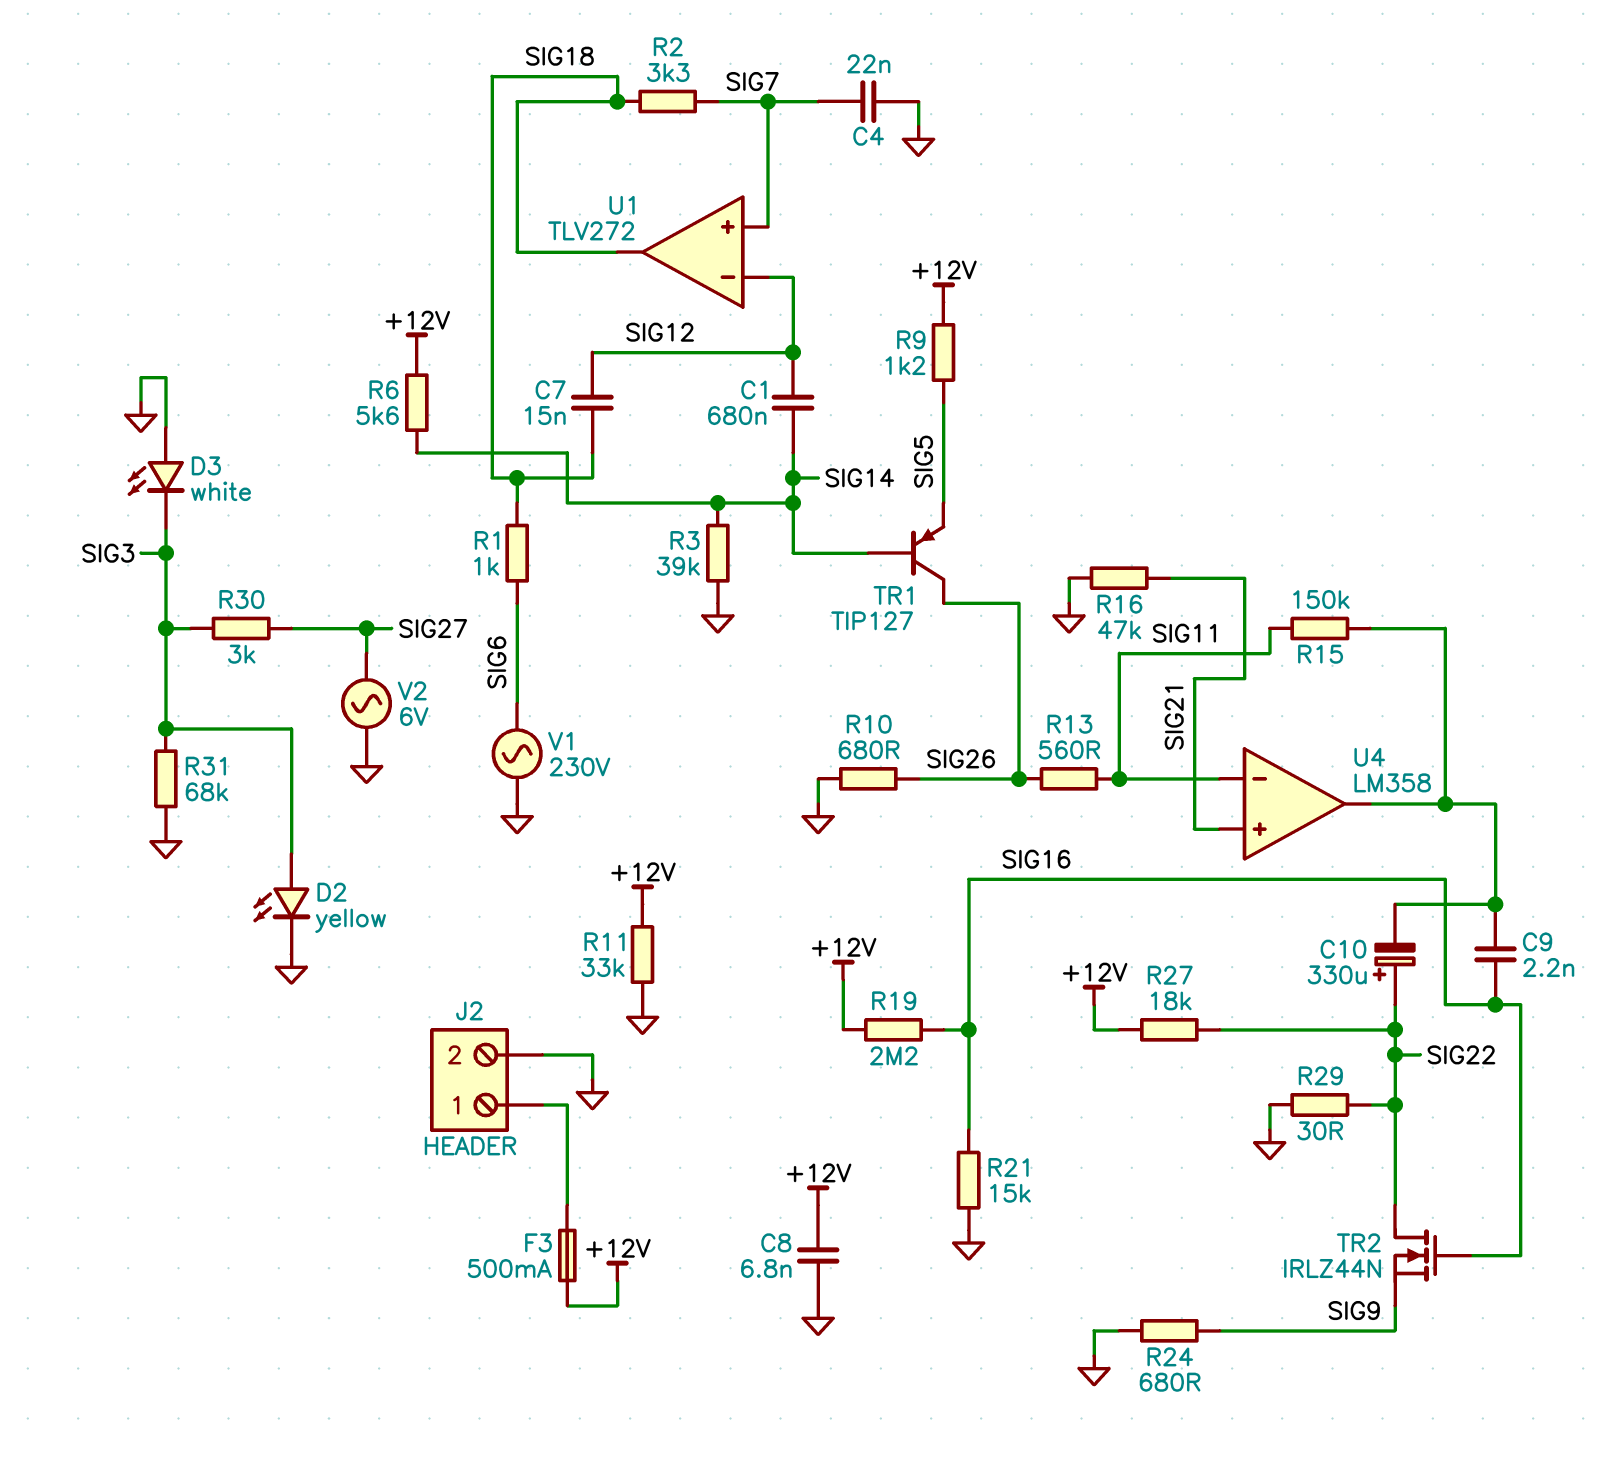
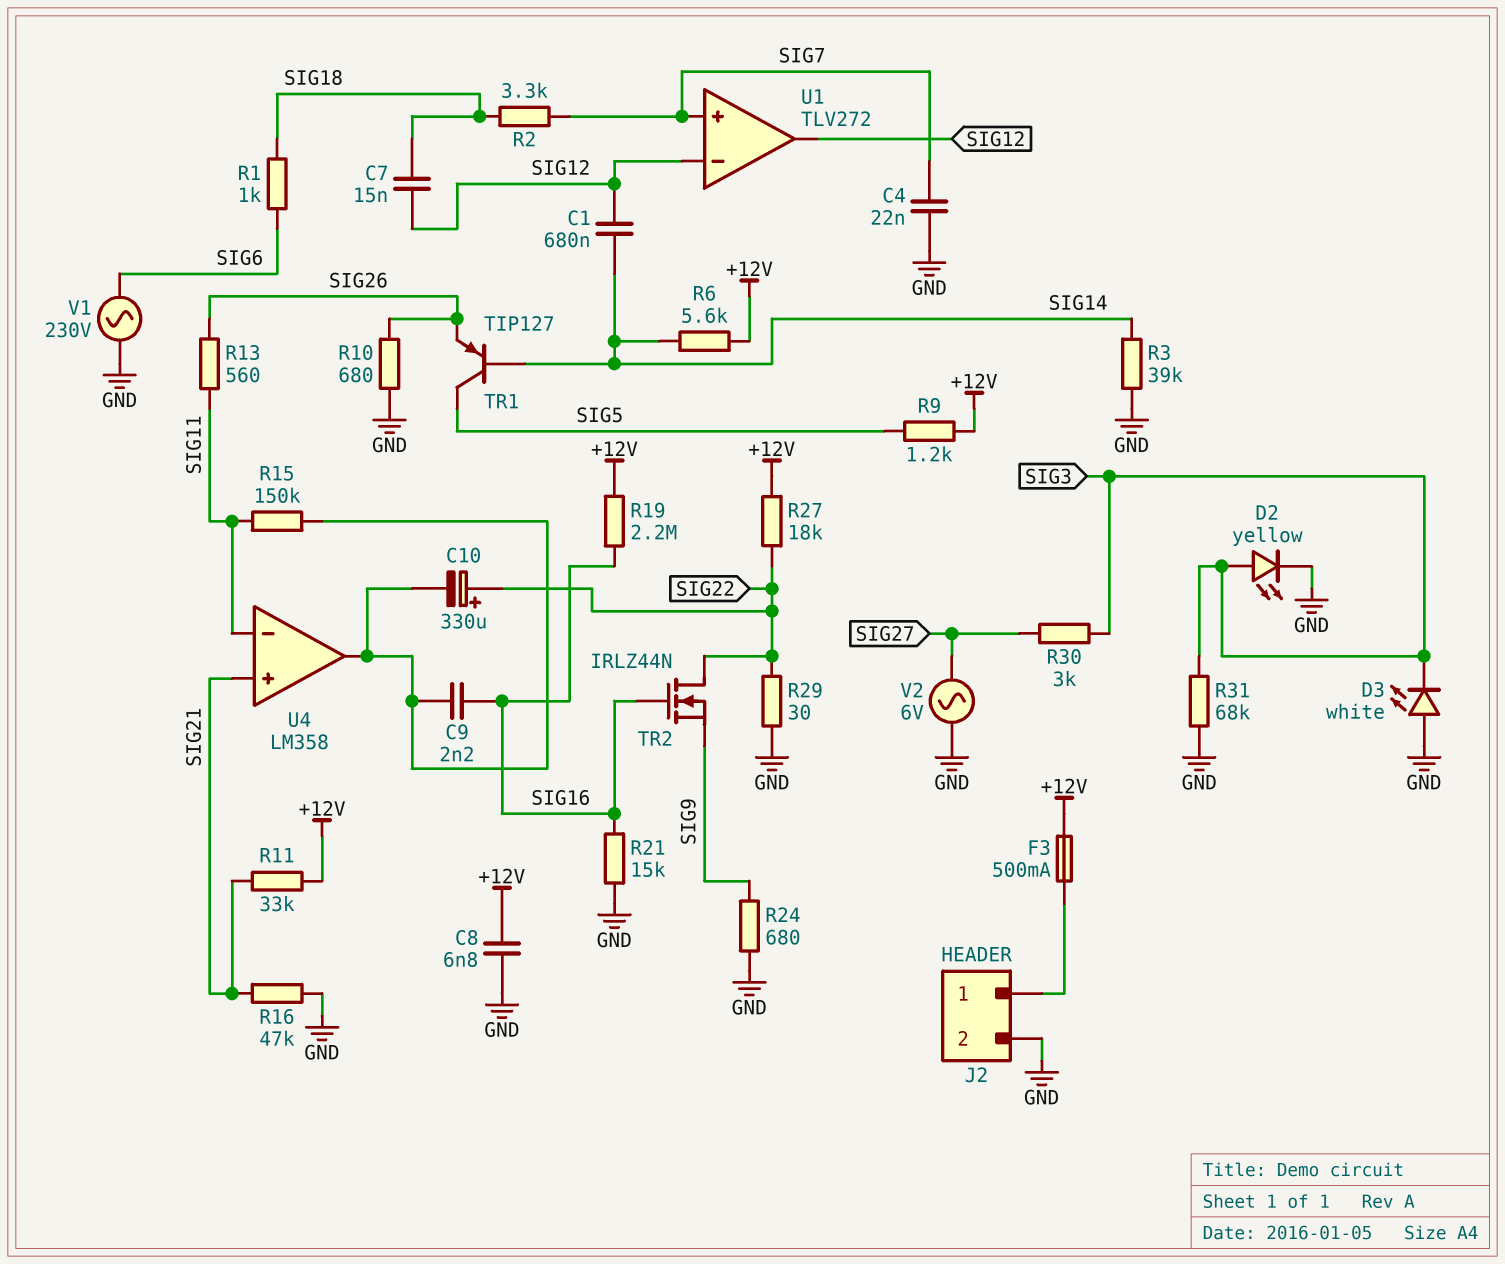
R11: 33k (+12V, GND) -> 33k (+12V, SIG21)
TR1: PNP TIP127 (B SIG14, C SIG26, E SIG5) -> PNP TIP127 (B SIG14, C SIG5, E SIG26)
U1 pin out: SIG18 -> SIG12

